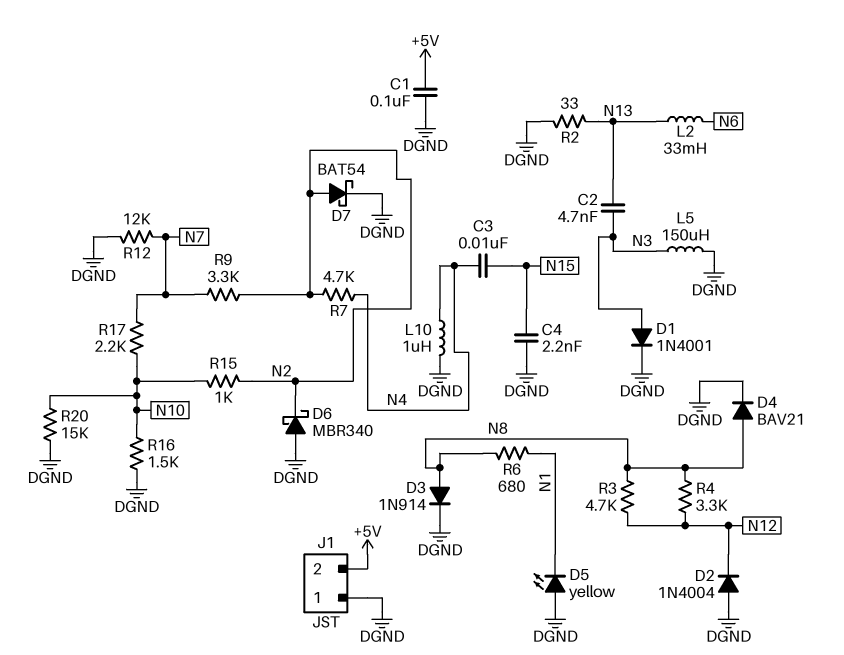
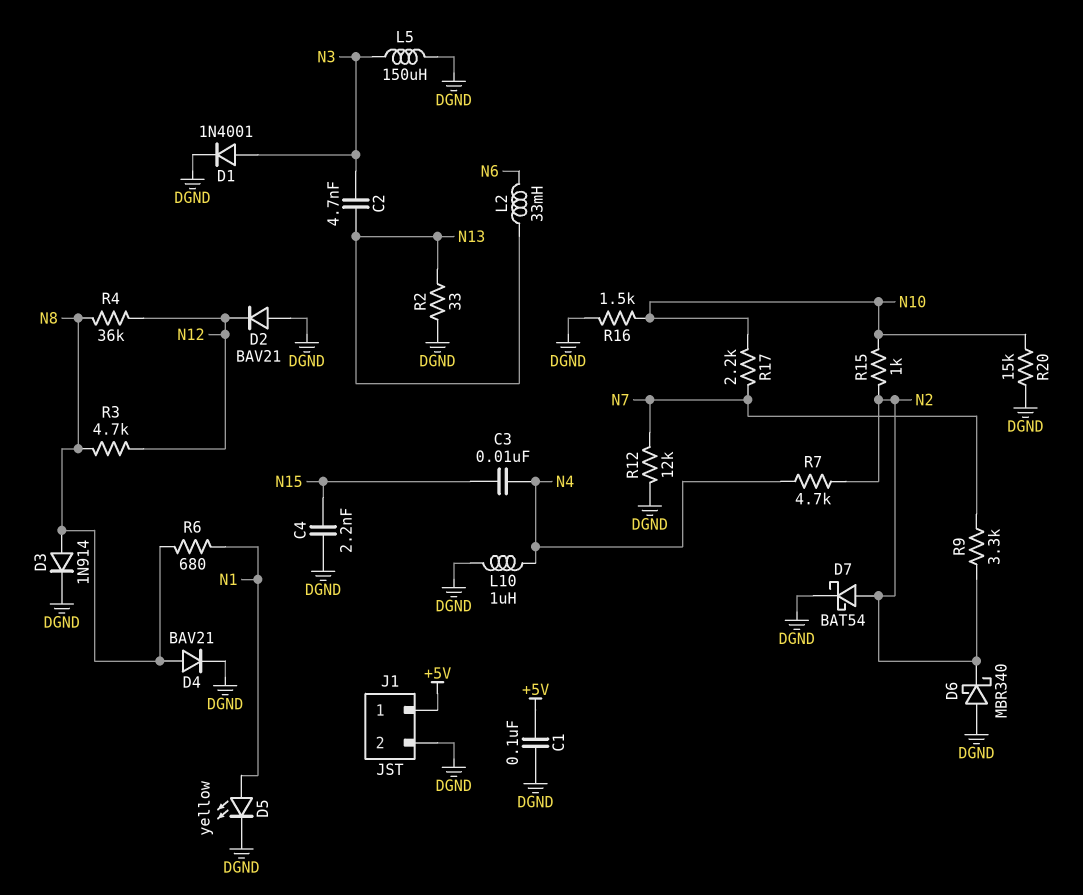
D2: diode 1N4004 (A DGND, K N12) -> diode BAV21 (A DGND, K N12)
D5: LED yellow (A DGND, K N1) -> LED yellow (A N1, K DGND)
J1 pin 1: DGND -> +5V
J1 pin 2: +5V -> DGND
R4: 3.3k (N8, N12) -> 36k (N8, N12)

